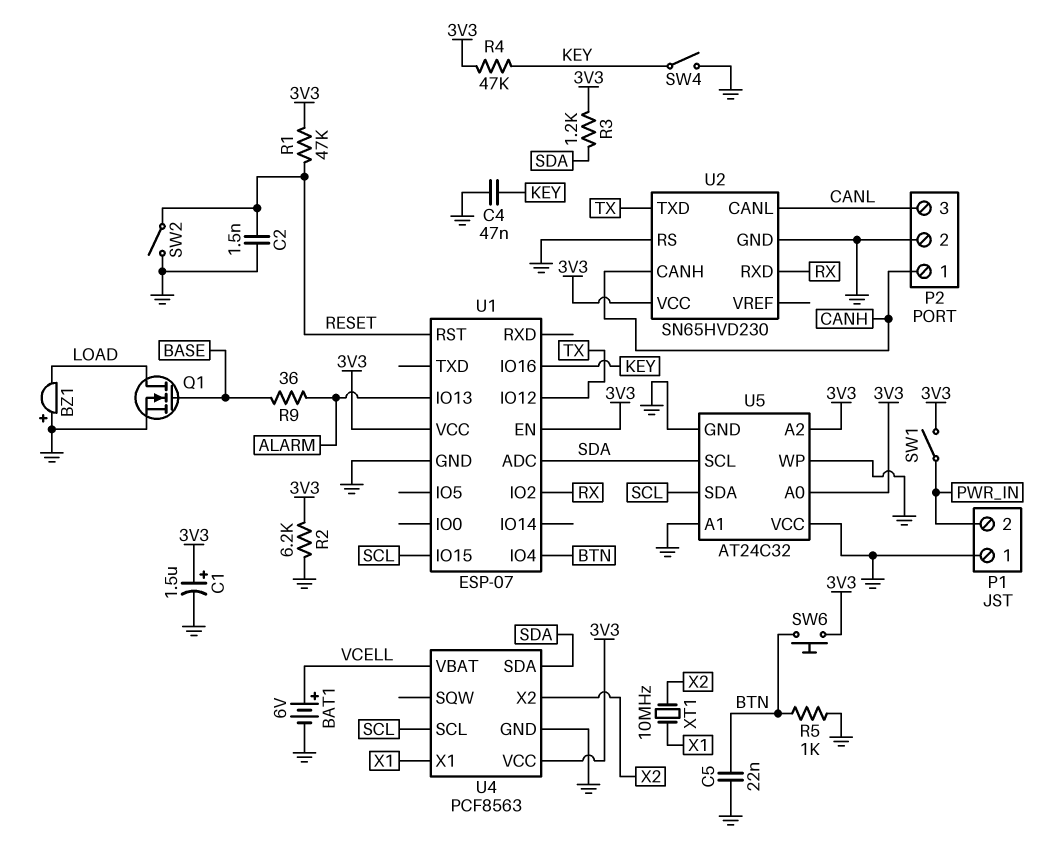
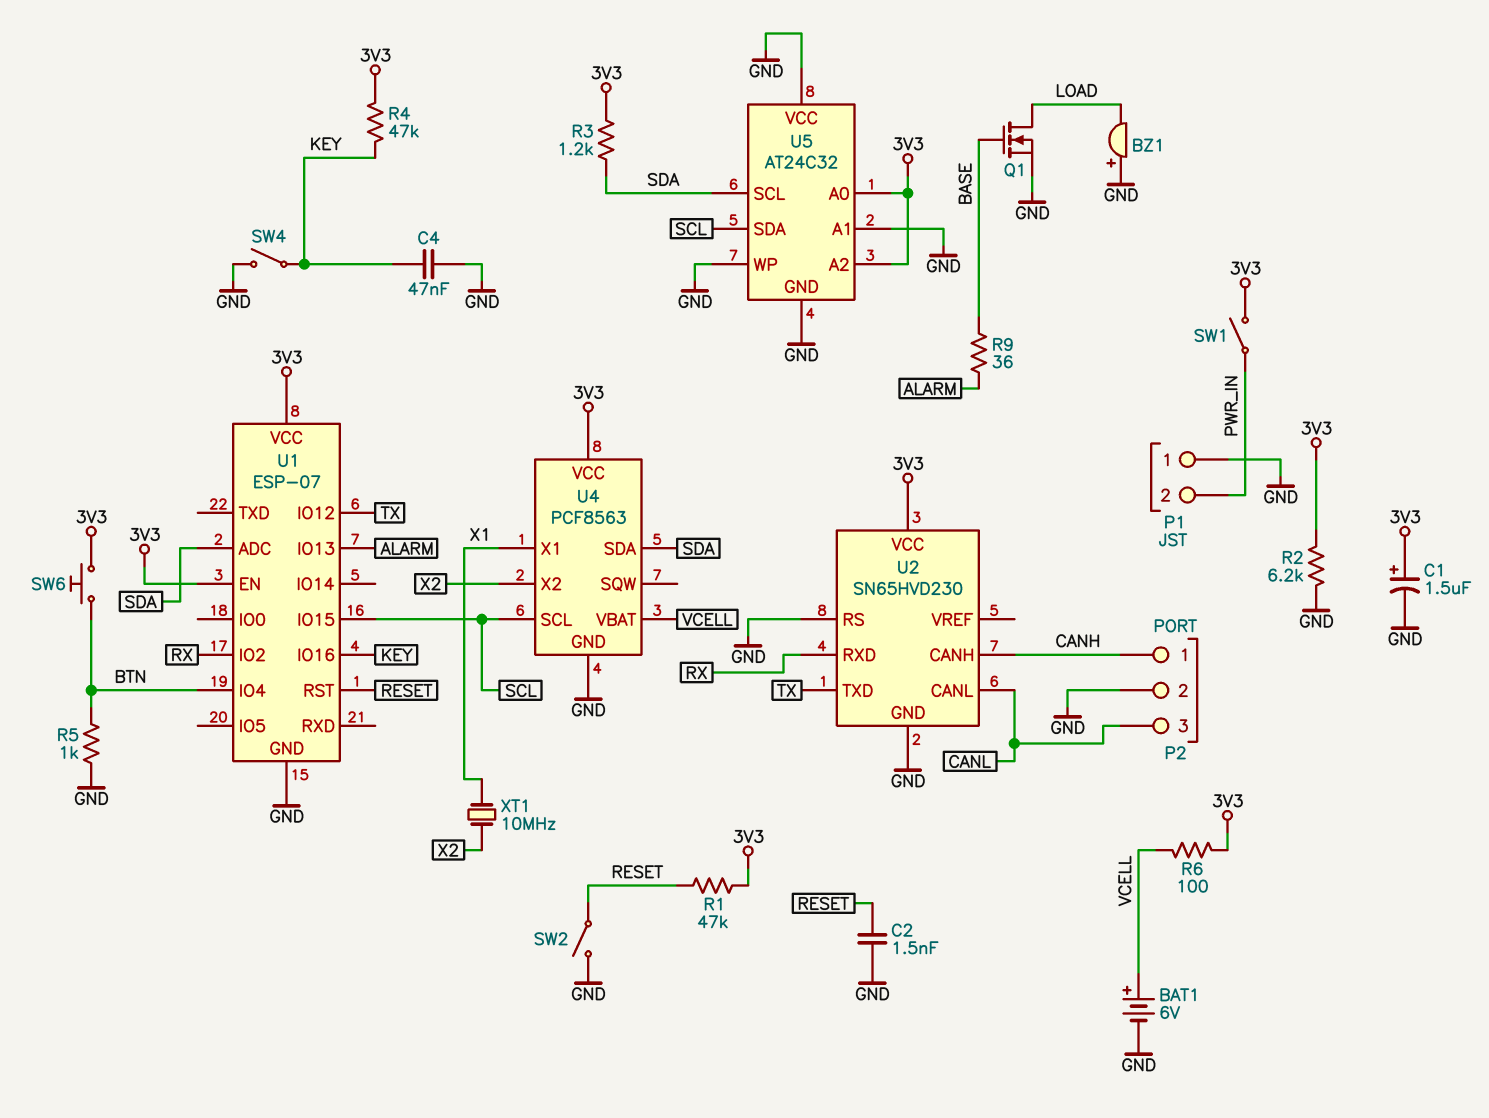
C5: 22nF (BTN, GND) -> none
R6: none -> 100 (3V3, VCELL)

